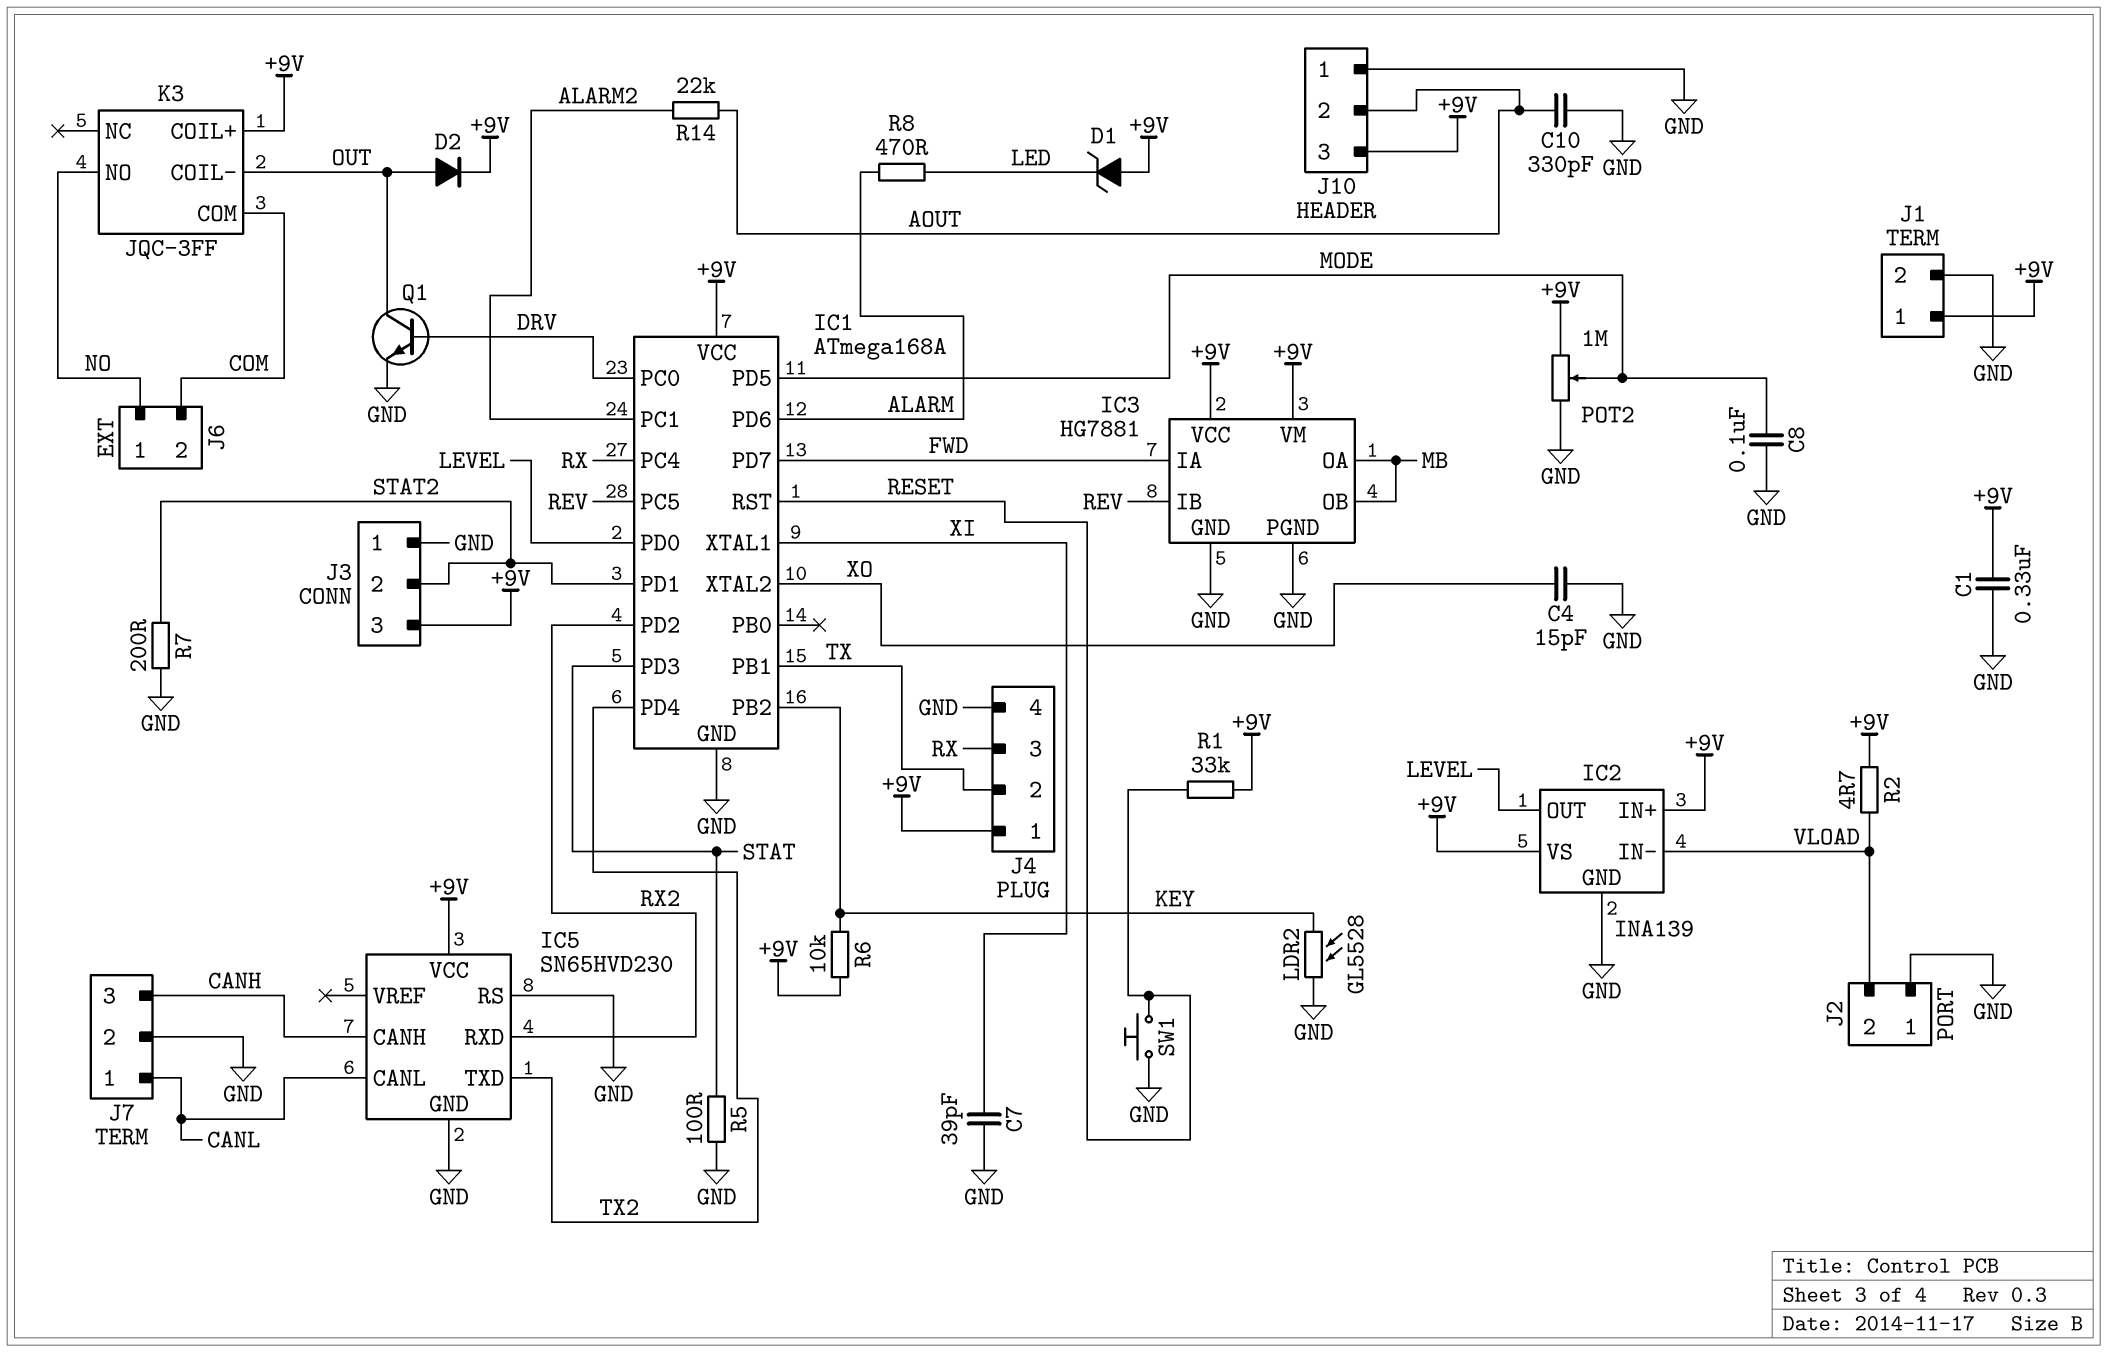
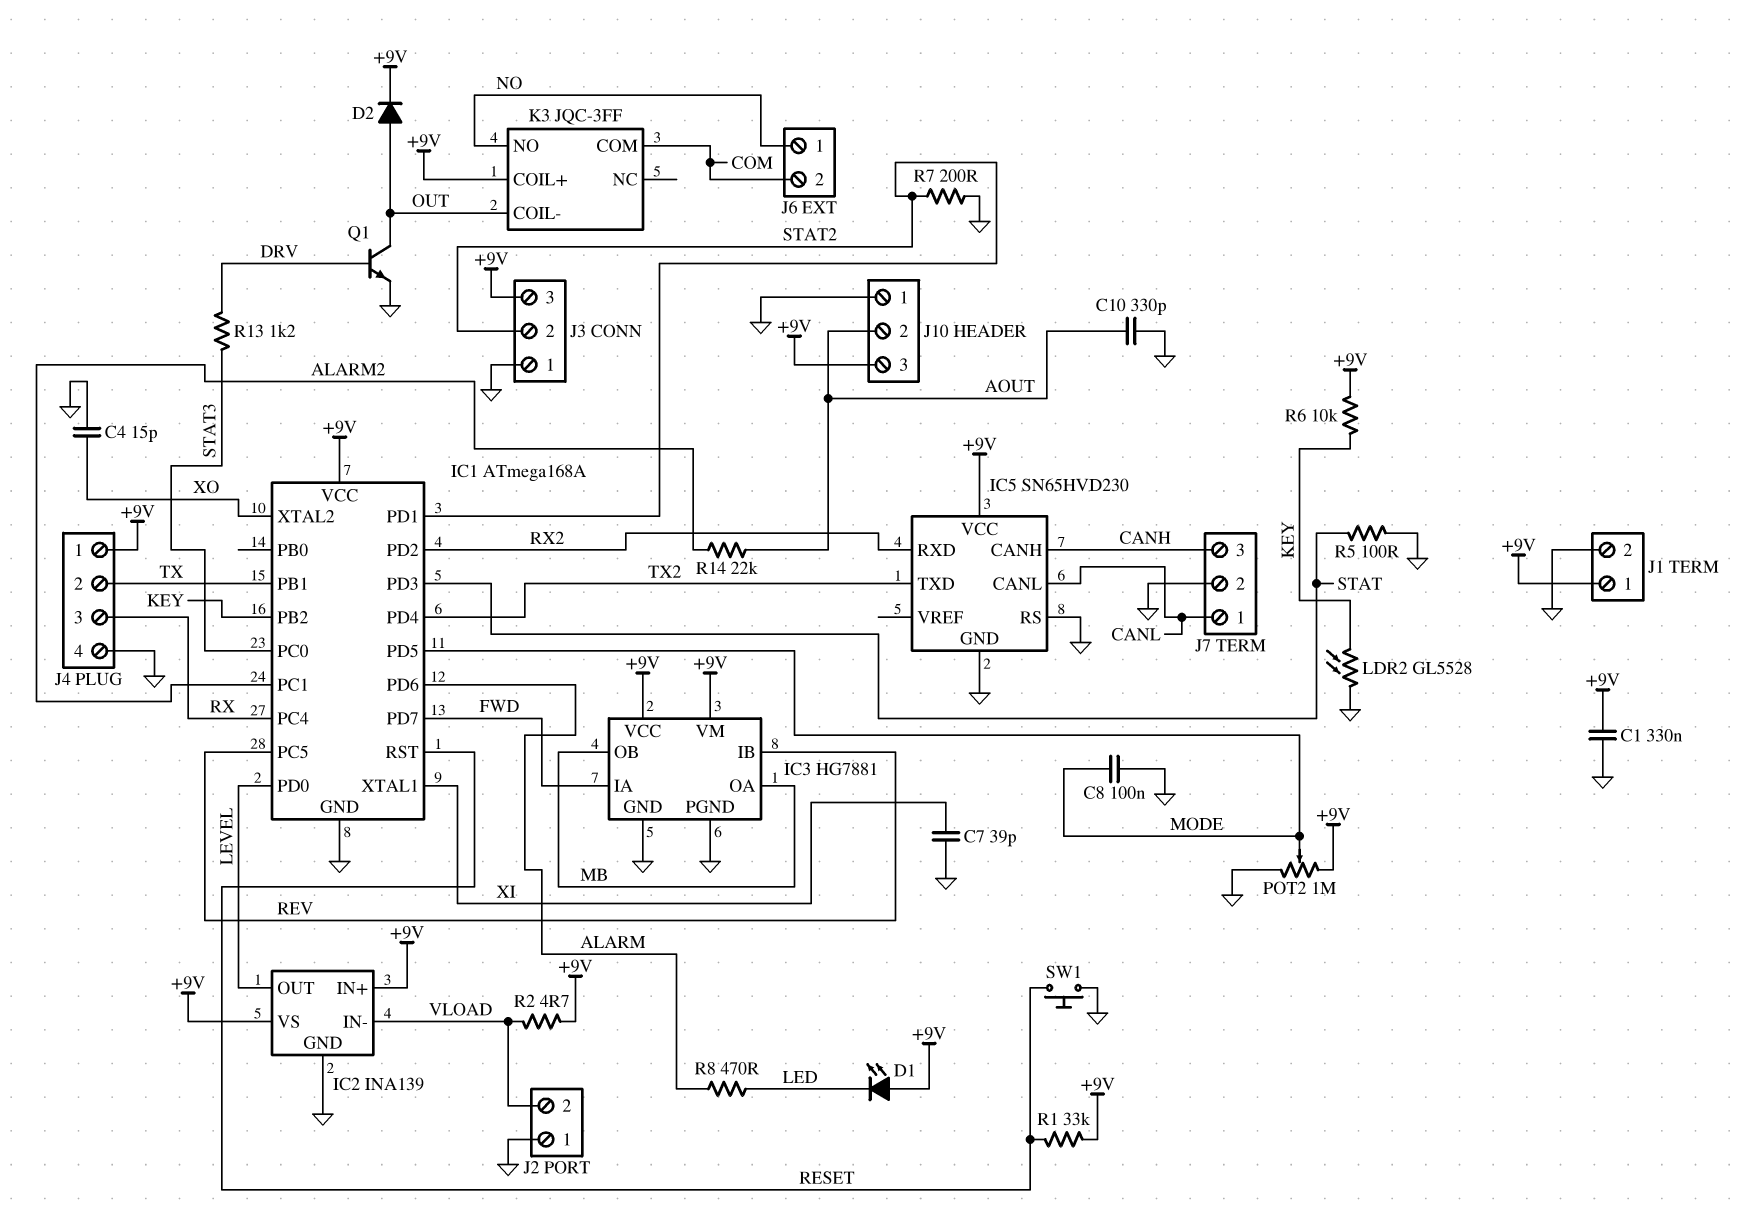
D1: zener (A +9V, K LED) -> LED (A +9V, K LED)
IC1 pin PC0: DRV -> STAT3
R13: none -> 1.2k (DRV, STAT3)

